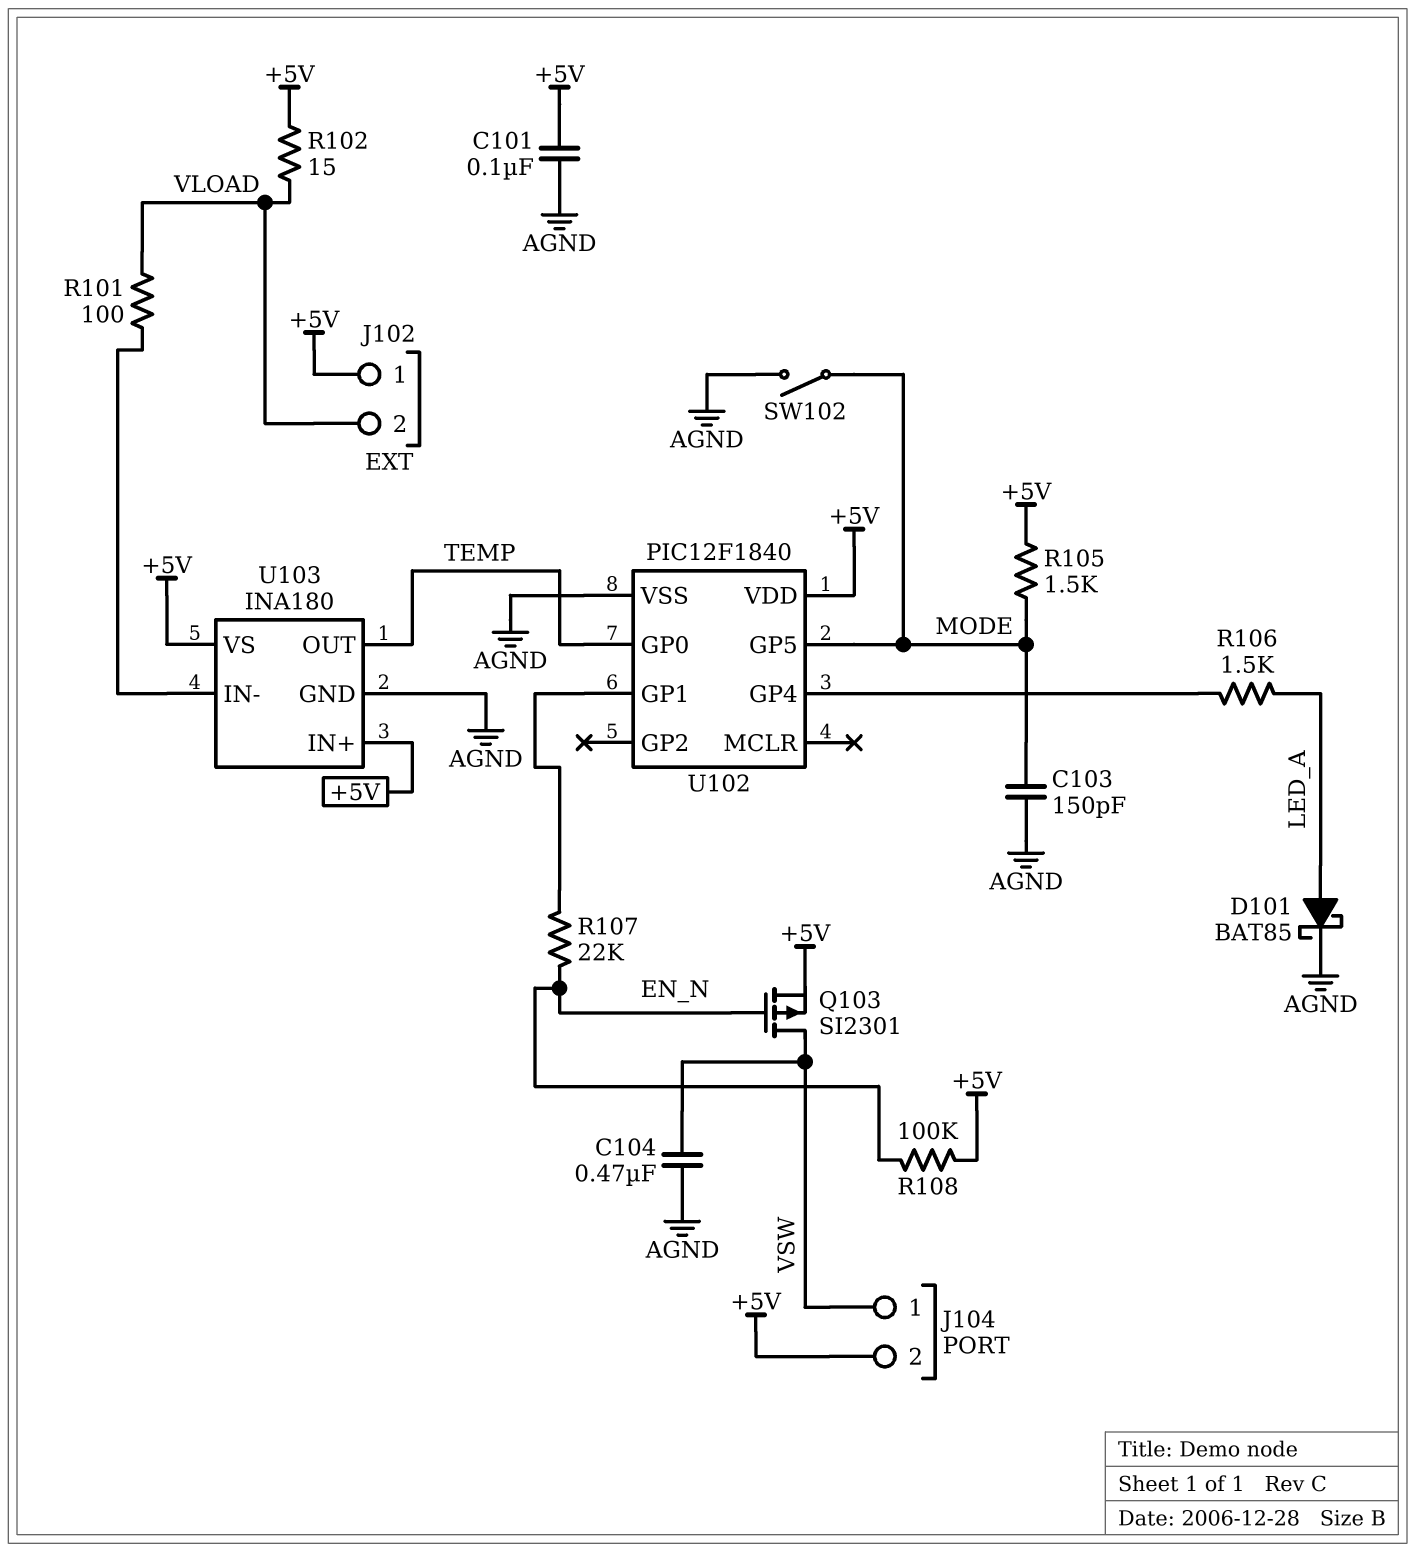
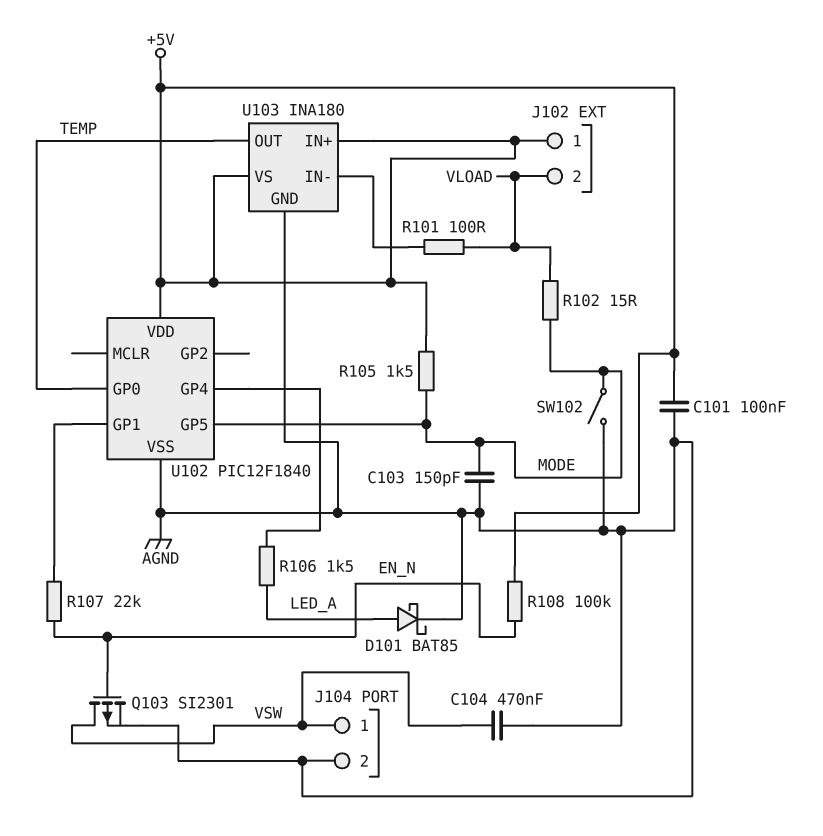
J104 pin 2: +5V -> AGND
Q103: PMOS SI2301 (G EN_N, D VSW, S +5V) -> PMOS SI2301 (G EN_N, D VSW, S AGND)
R102: 15 (+5V, VLOAD) -> 15 (MODE, VLOAD)

